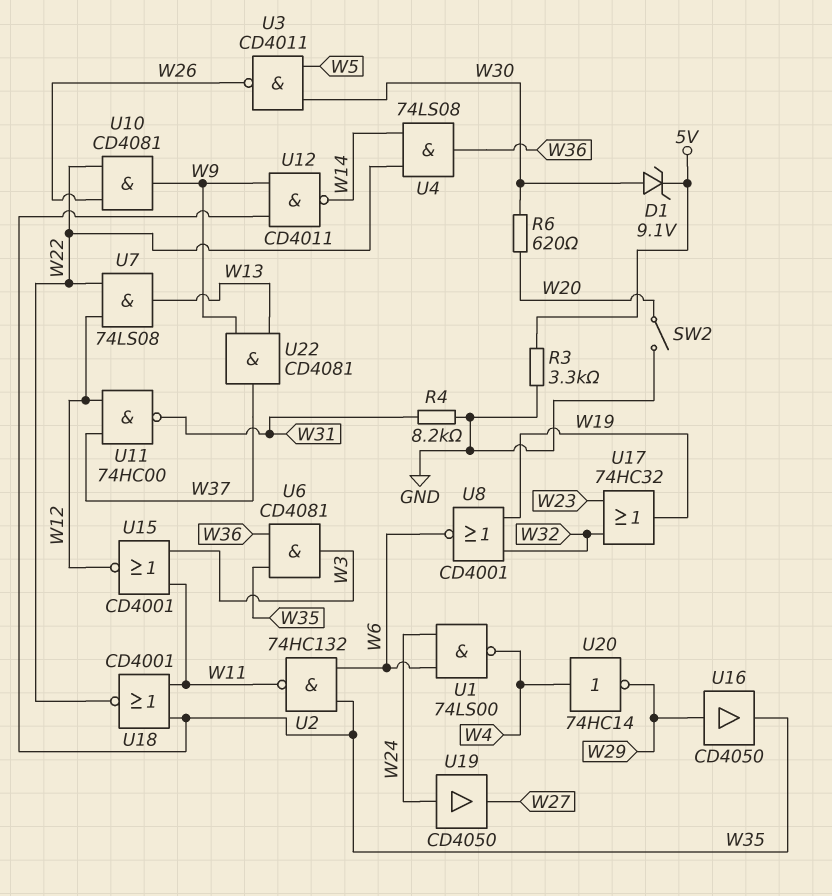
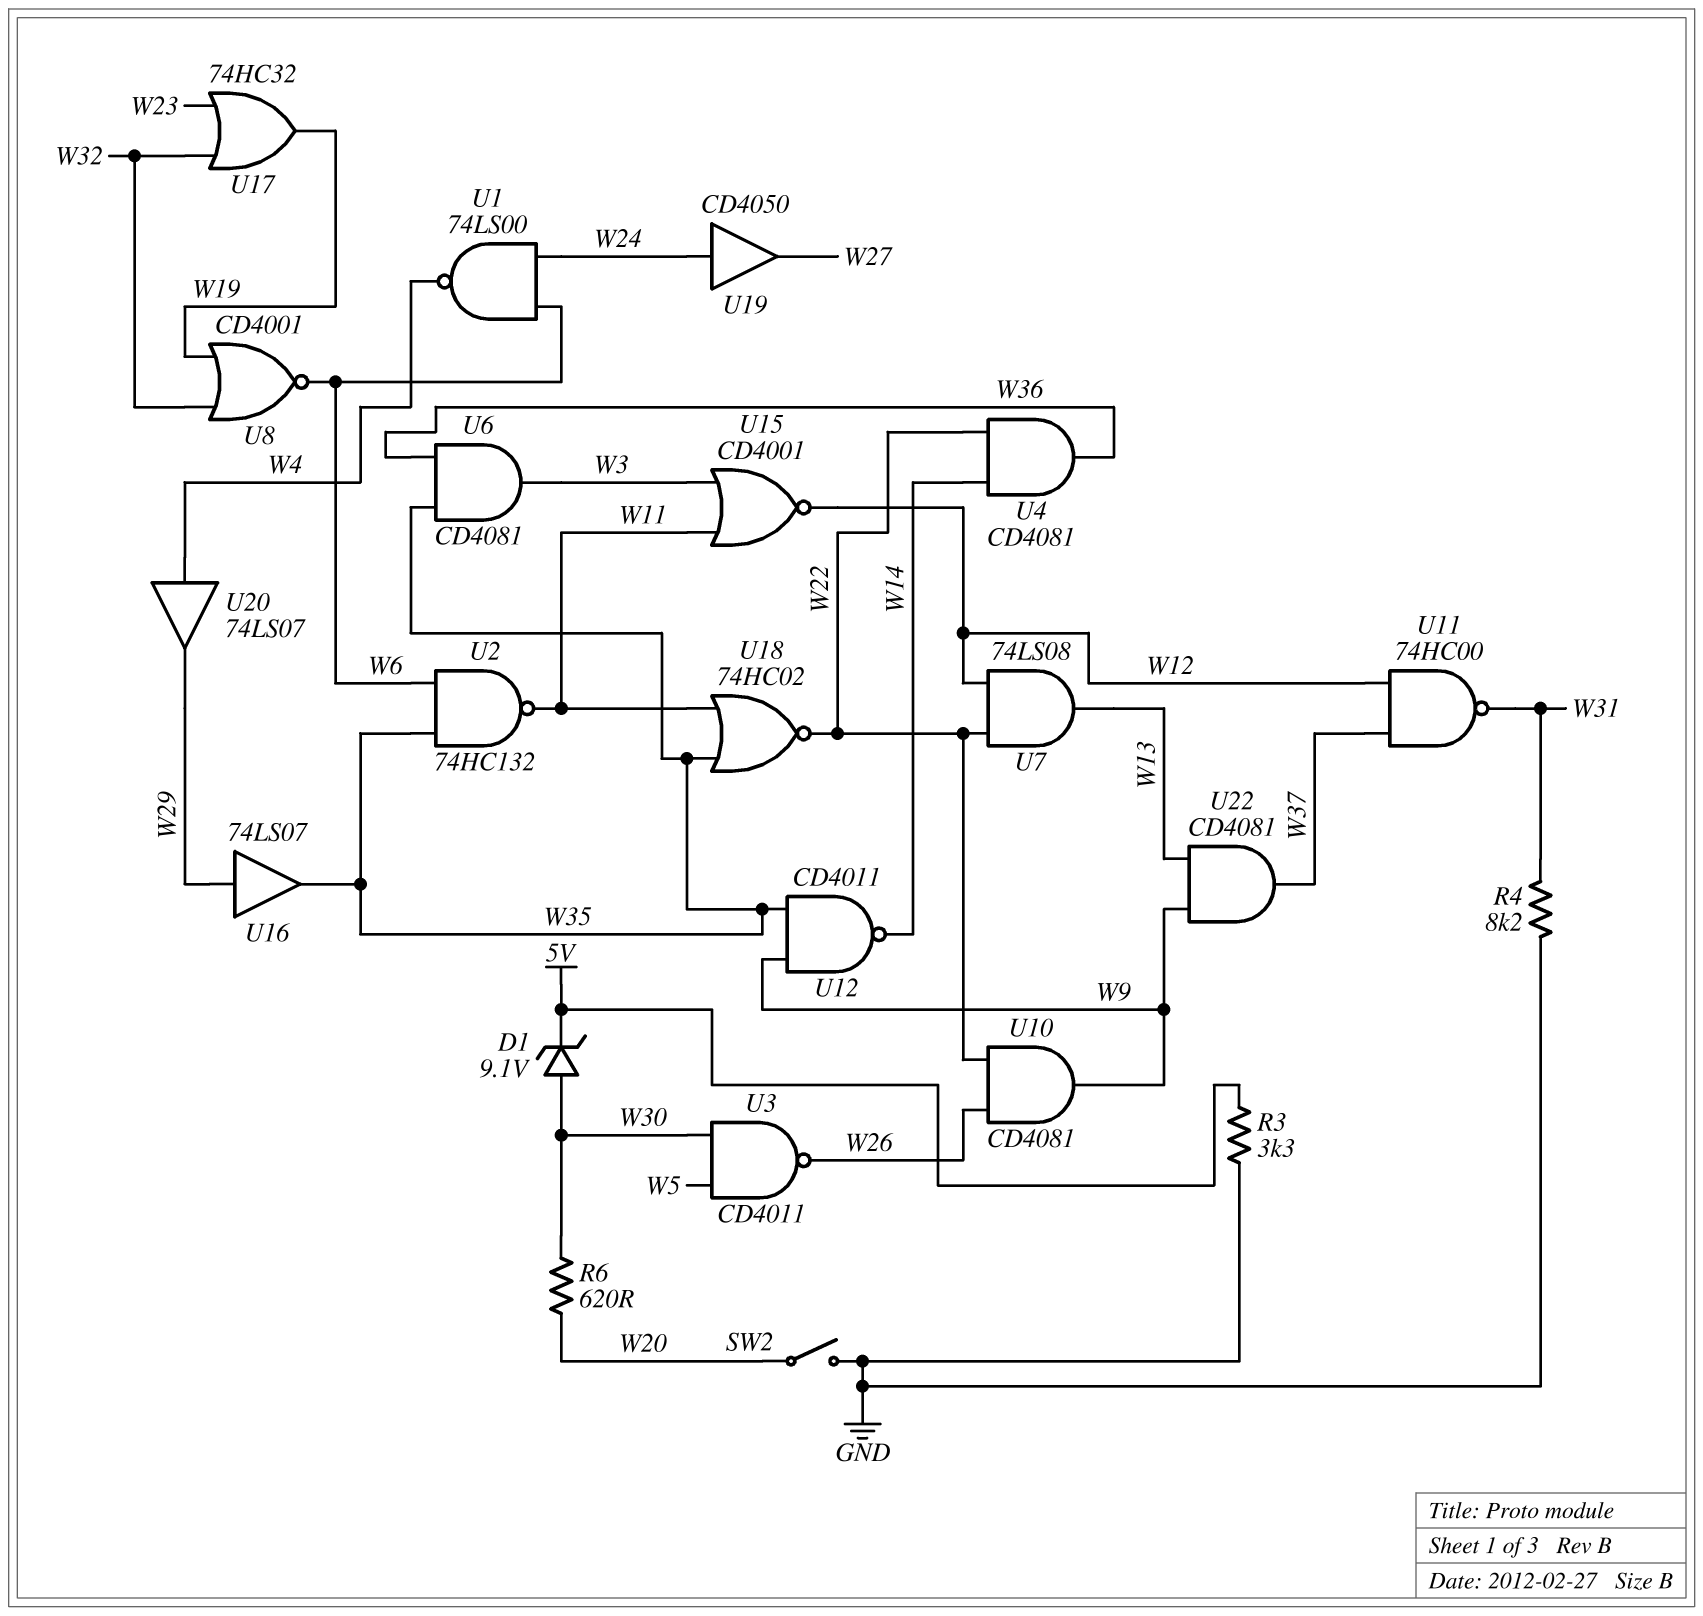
U4: AND 74LS08 (in W14, in W22, out W36) -> AND CD4081 (in W14, in W22, out W36)
U16: buffer CD4050 (in W29, out W35) -> buffer 74LS07 (in W29, out W35)
U18: NOR CD4001 (in W11, in W35, out W22) -> NOR 74HC02 (in W11, in W35, out W22)
U20: NOT 74HC14 (in W4, out W29) -> buffer 74LS07 (in W4, out W29)

